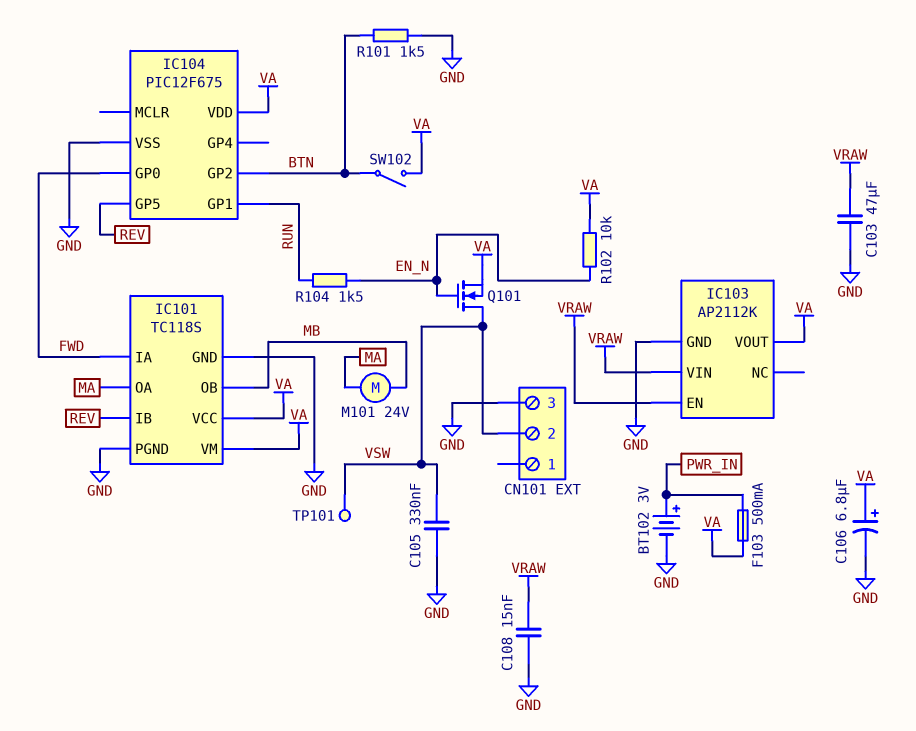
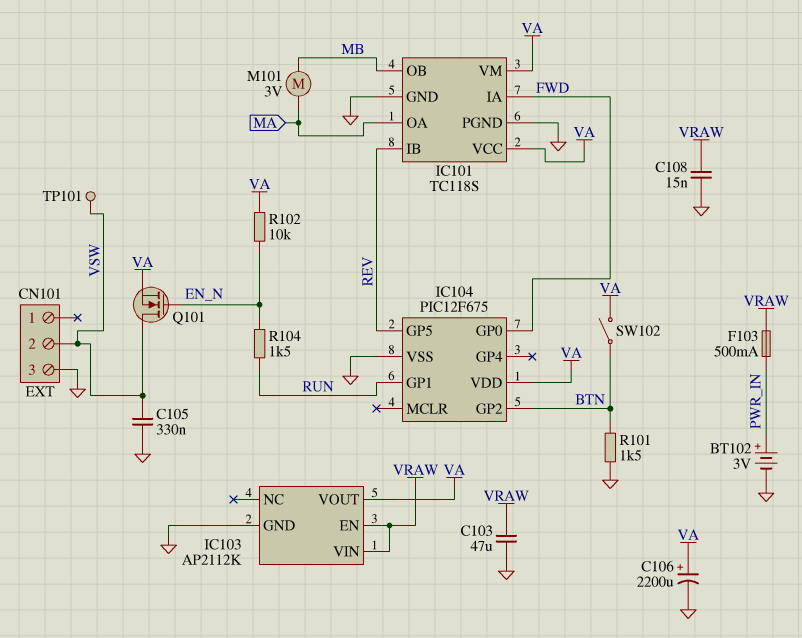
C106: 6.8uF (plus VA, minus GND) -> 2200uF (plus VA, minus GND)
F103: 500mA (PWR_IN, VA) -> 500mA (PWR_IN, VRAW)
M101: motor 24V (MA, MB) -> motor 3V (MA, MB)

